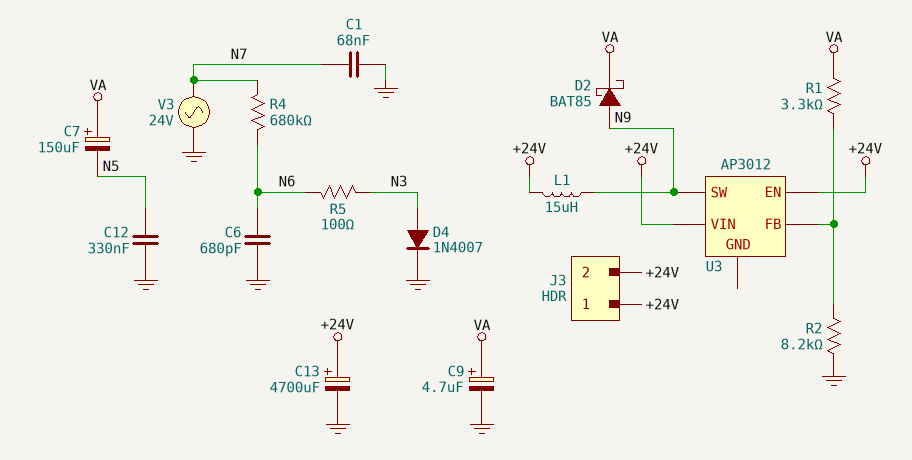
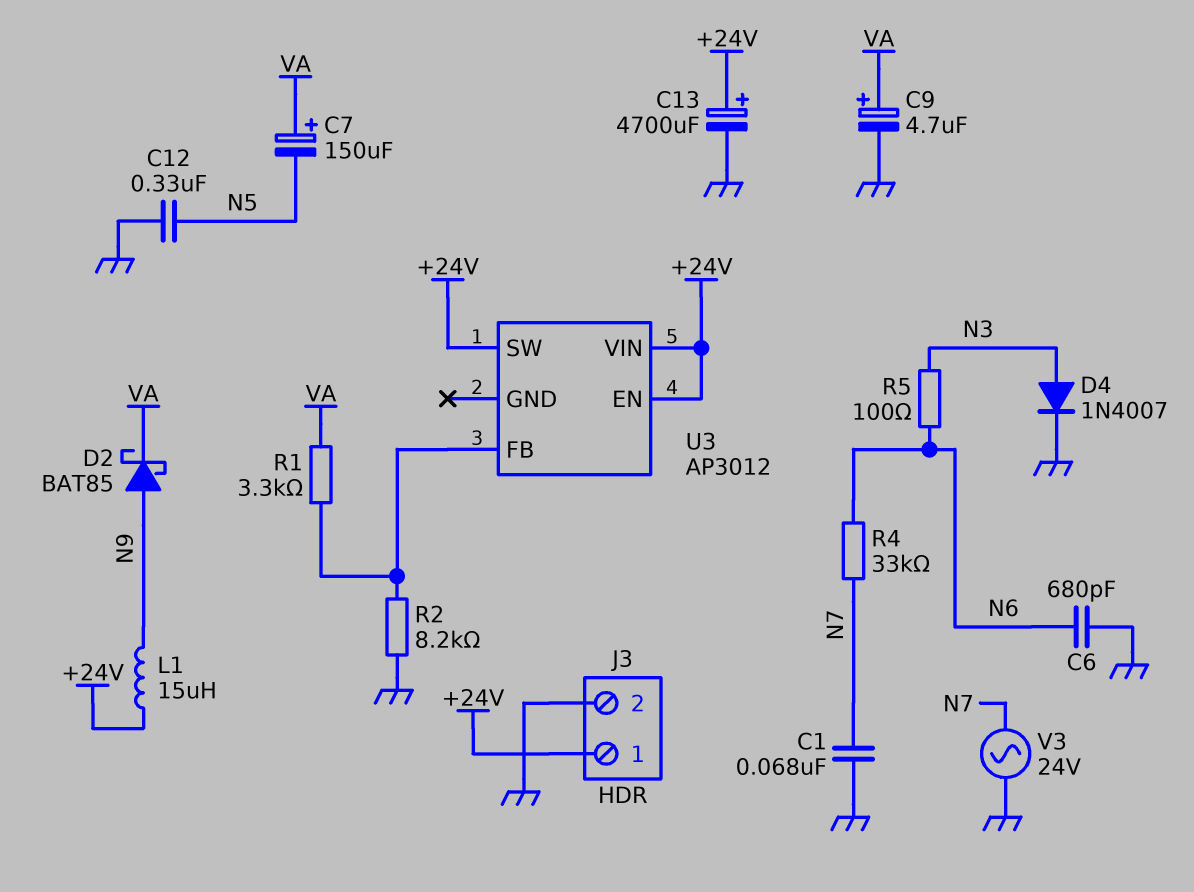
J3 pin 2: +24V -> GND
R4: 680k (N6, N7) -> 33k (N6, N7)
U3 pin SW: N9 -> +24V

